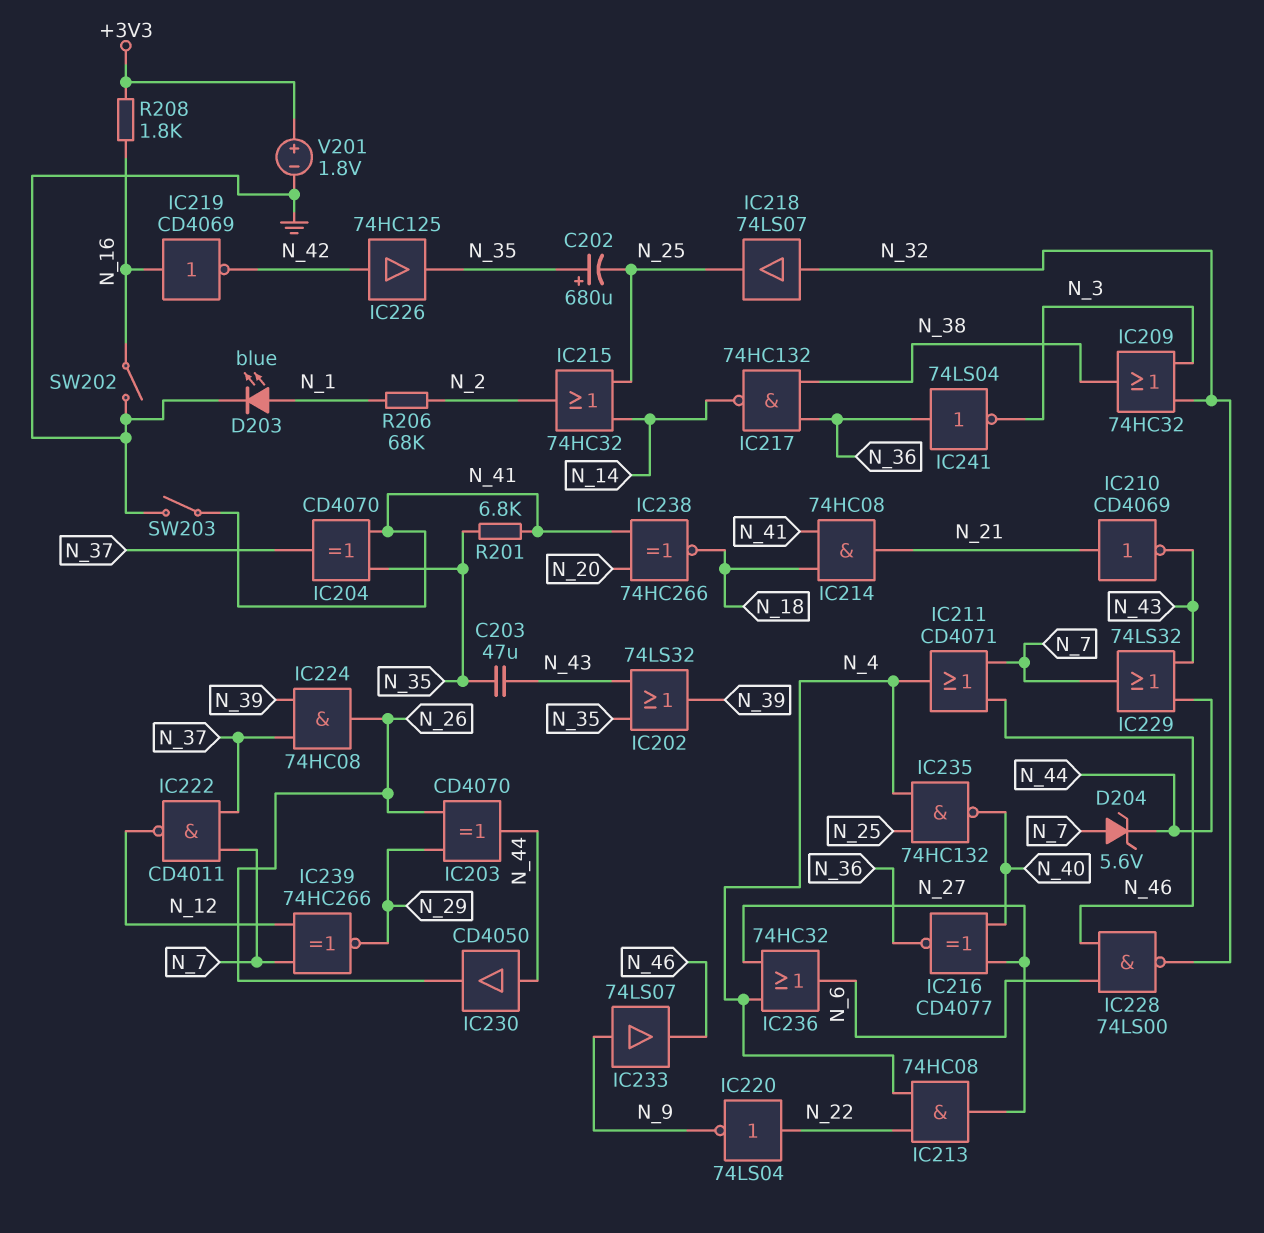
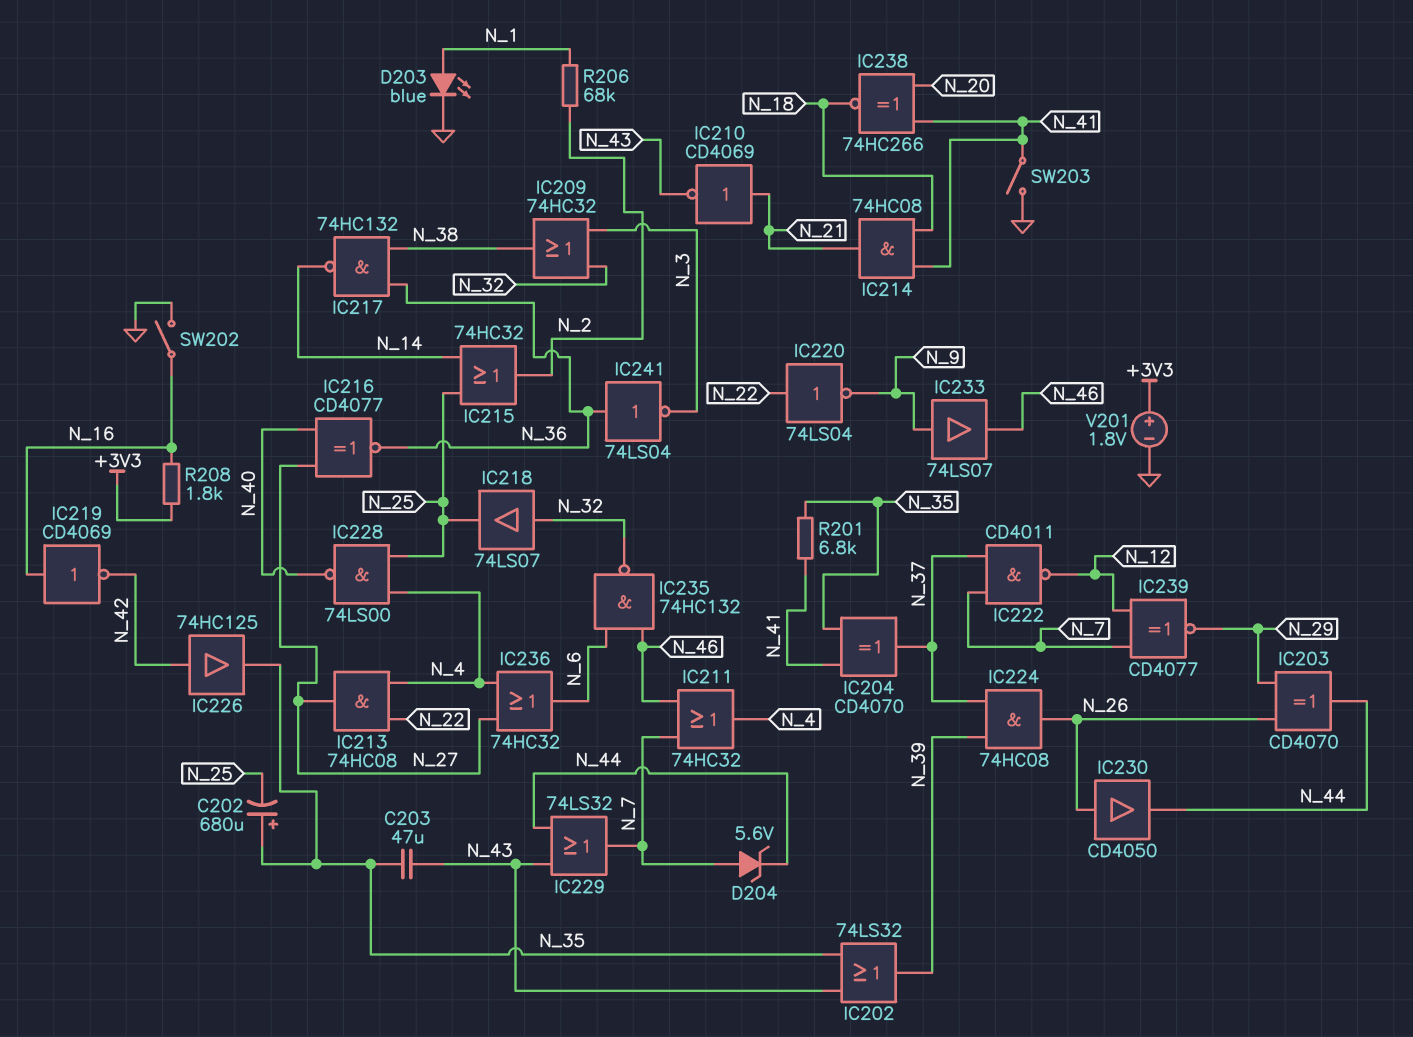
IC211: OR CD4071 (in N_7, in N_46, out N_4) -> OR 74HC32 (in N_7, in N_46, out N_4)
IC228: NAND 74LS00 (in N_6, in N_46, out N_32) -> NAND 74LS00 (in N_4, in N_25, out N_40)
IC230: buffer CD4050 (in N_44, out N_26) -> buffer CD4050 (in N_26, out N_44)
IC235: NAND 74HC132 (in N_4, in N_25, out N_40) -> NAND 74HC132 (in N_6, in N_46, out N_32)
IC239: XNOR 74HC266 (in N_7, in N_12, out N_29) -> XNOR CD4077 (in N_7, in N_12, out N_29)

